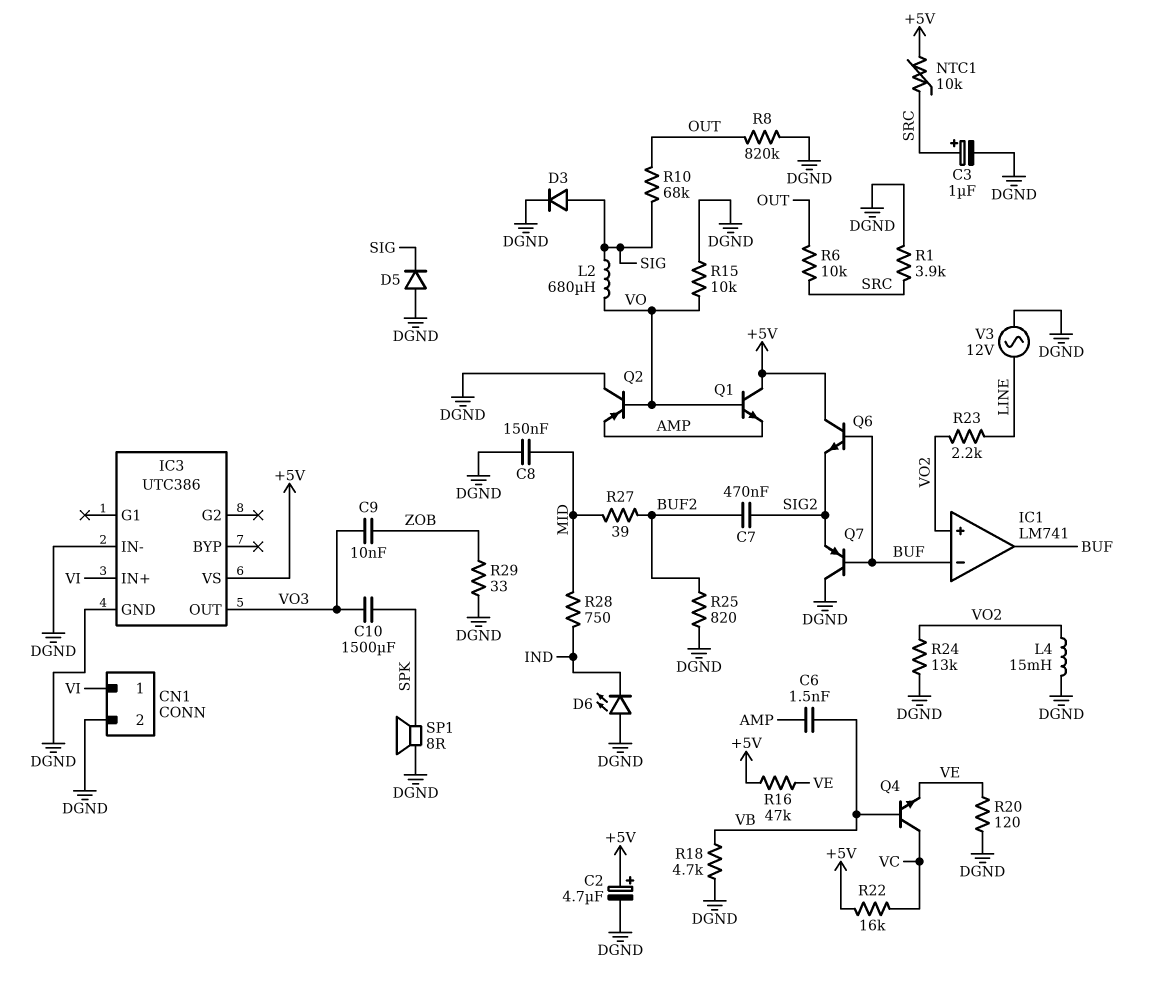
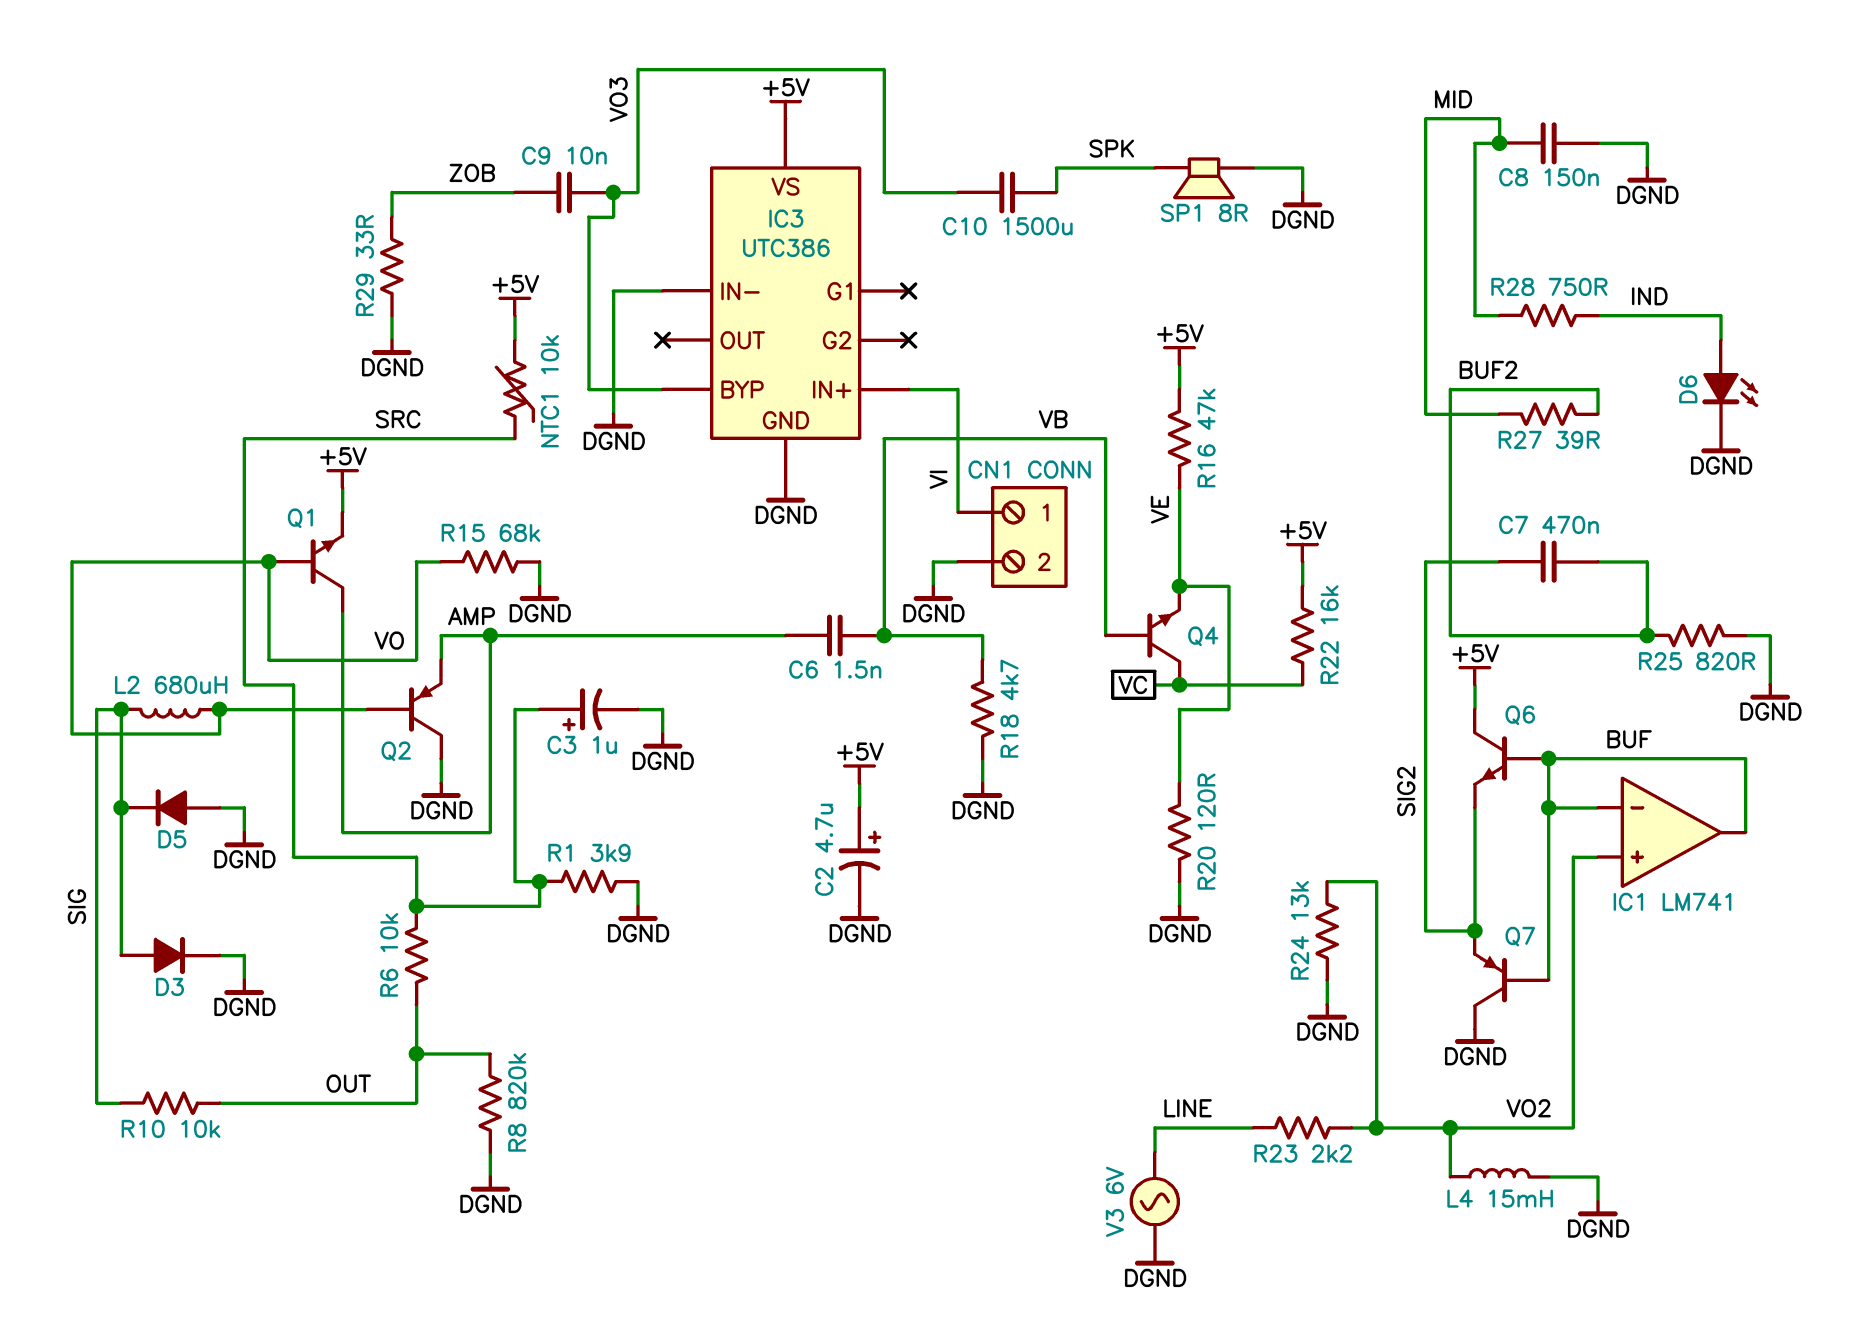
D6: LED (A DGND, K IND) -> LED (A IND, K DGND)
IC3 pin BYP: none -> VO3
IC3 pin OUT: VO3 -> none
Q1: NPN (B VO, C +5V, E AMP) -> NPN (B VO, C AMP, E +5V)
R10: 68k (OUT, SIG) -> 10k (OUT, SIG)
R15: 10k (DGND, VO) -> 68k (DGND, VO)
V3: AC 12V (DGND, LINE) -> AC 6V (DGND, LINE)

